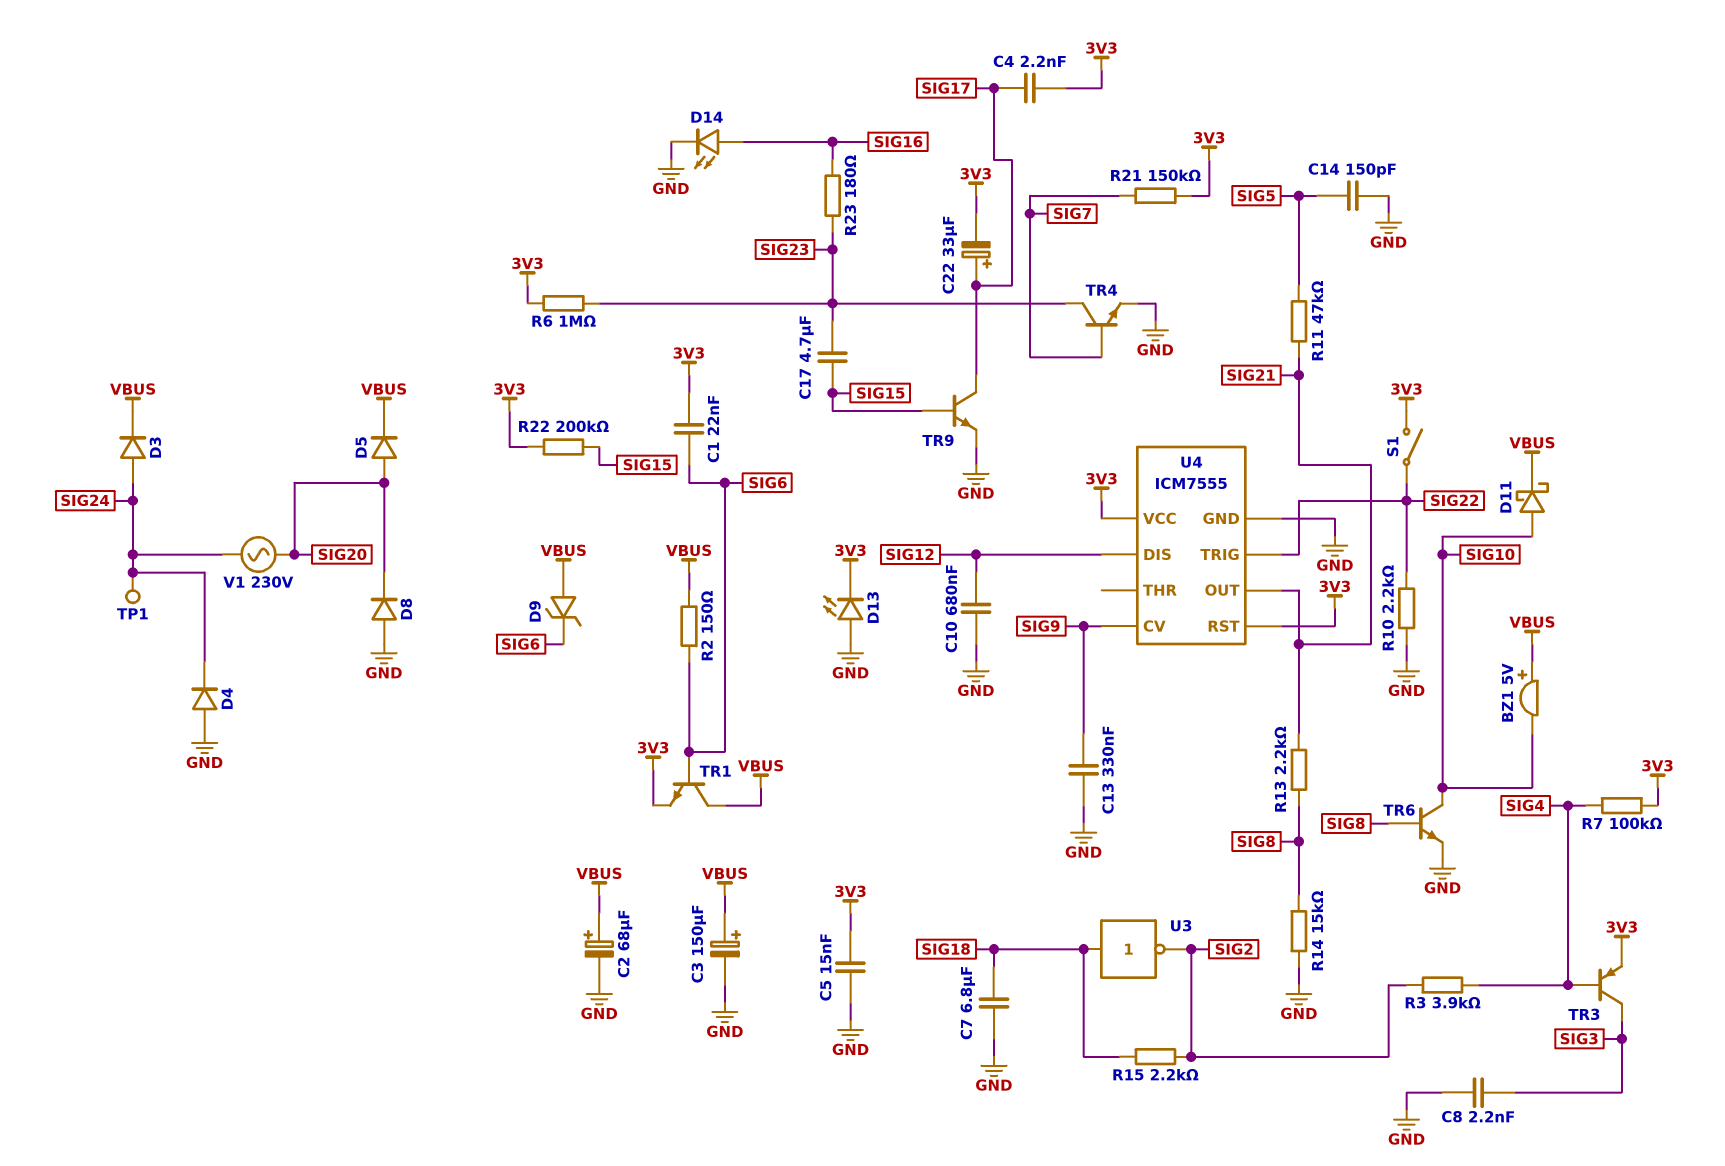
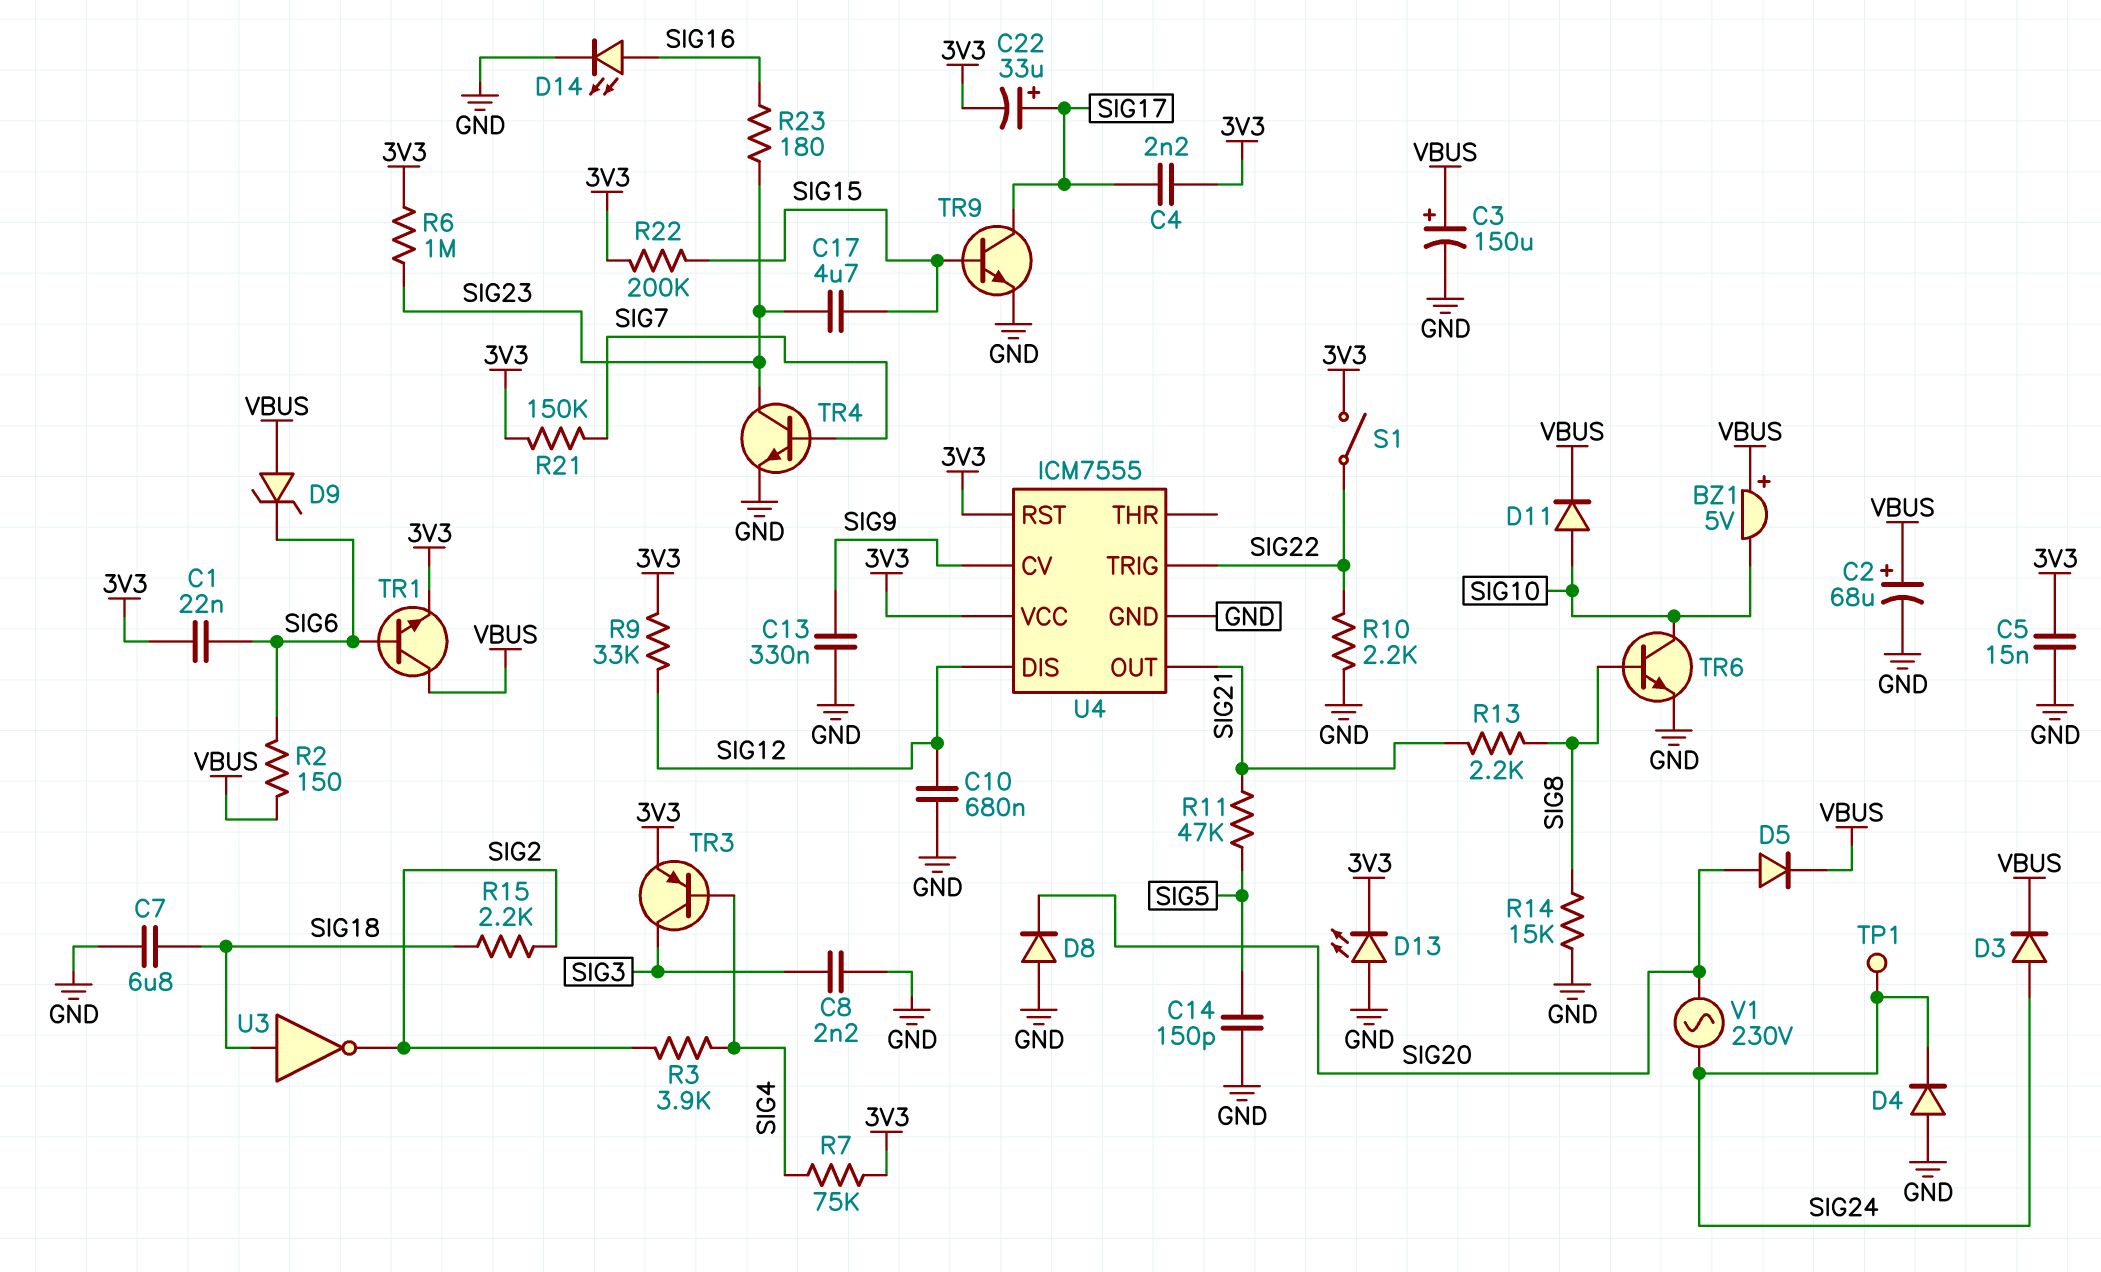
D11: schottky (A SIG10, K VBUS) -> diode (A SIG10, K VBUS)
R7: 100k (3V3, SIG4) -> 75k (3V3, SIG4)
R9: none -> 33k (3V3, SIG12)

